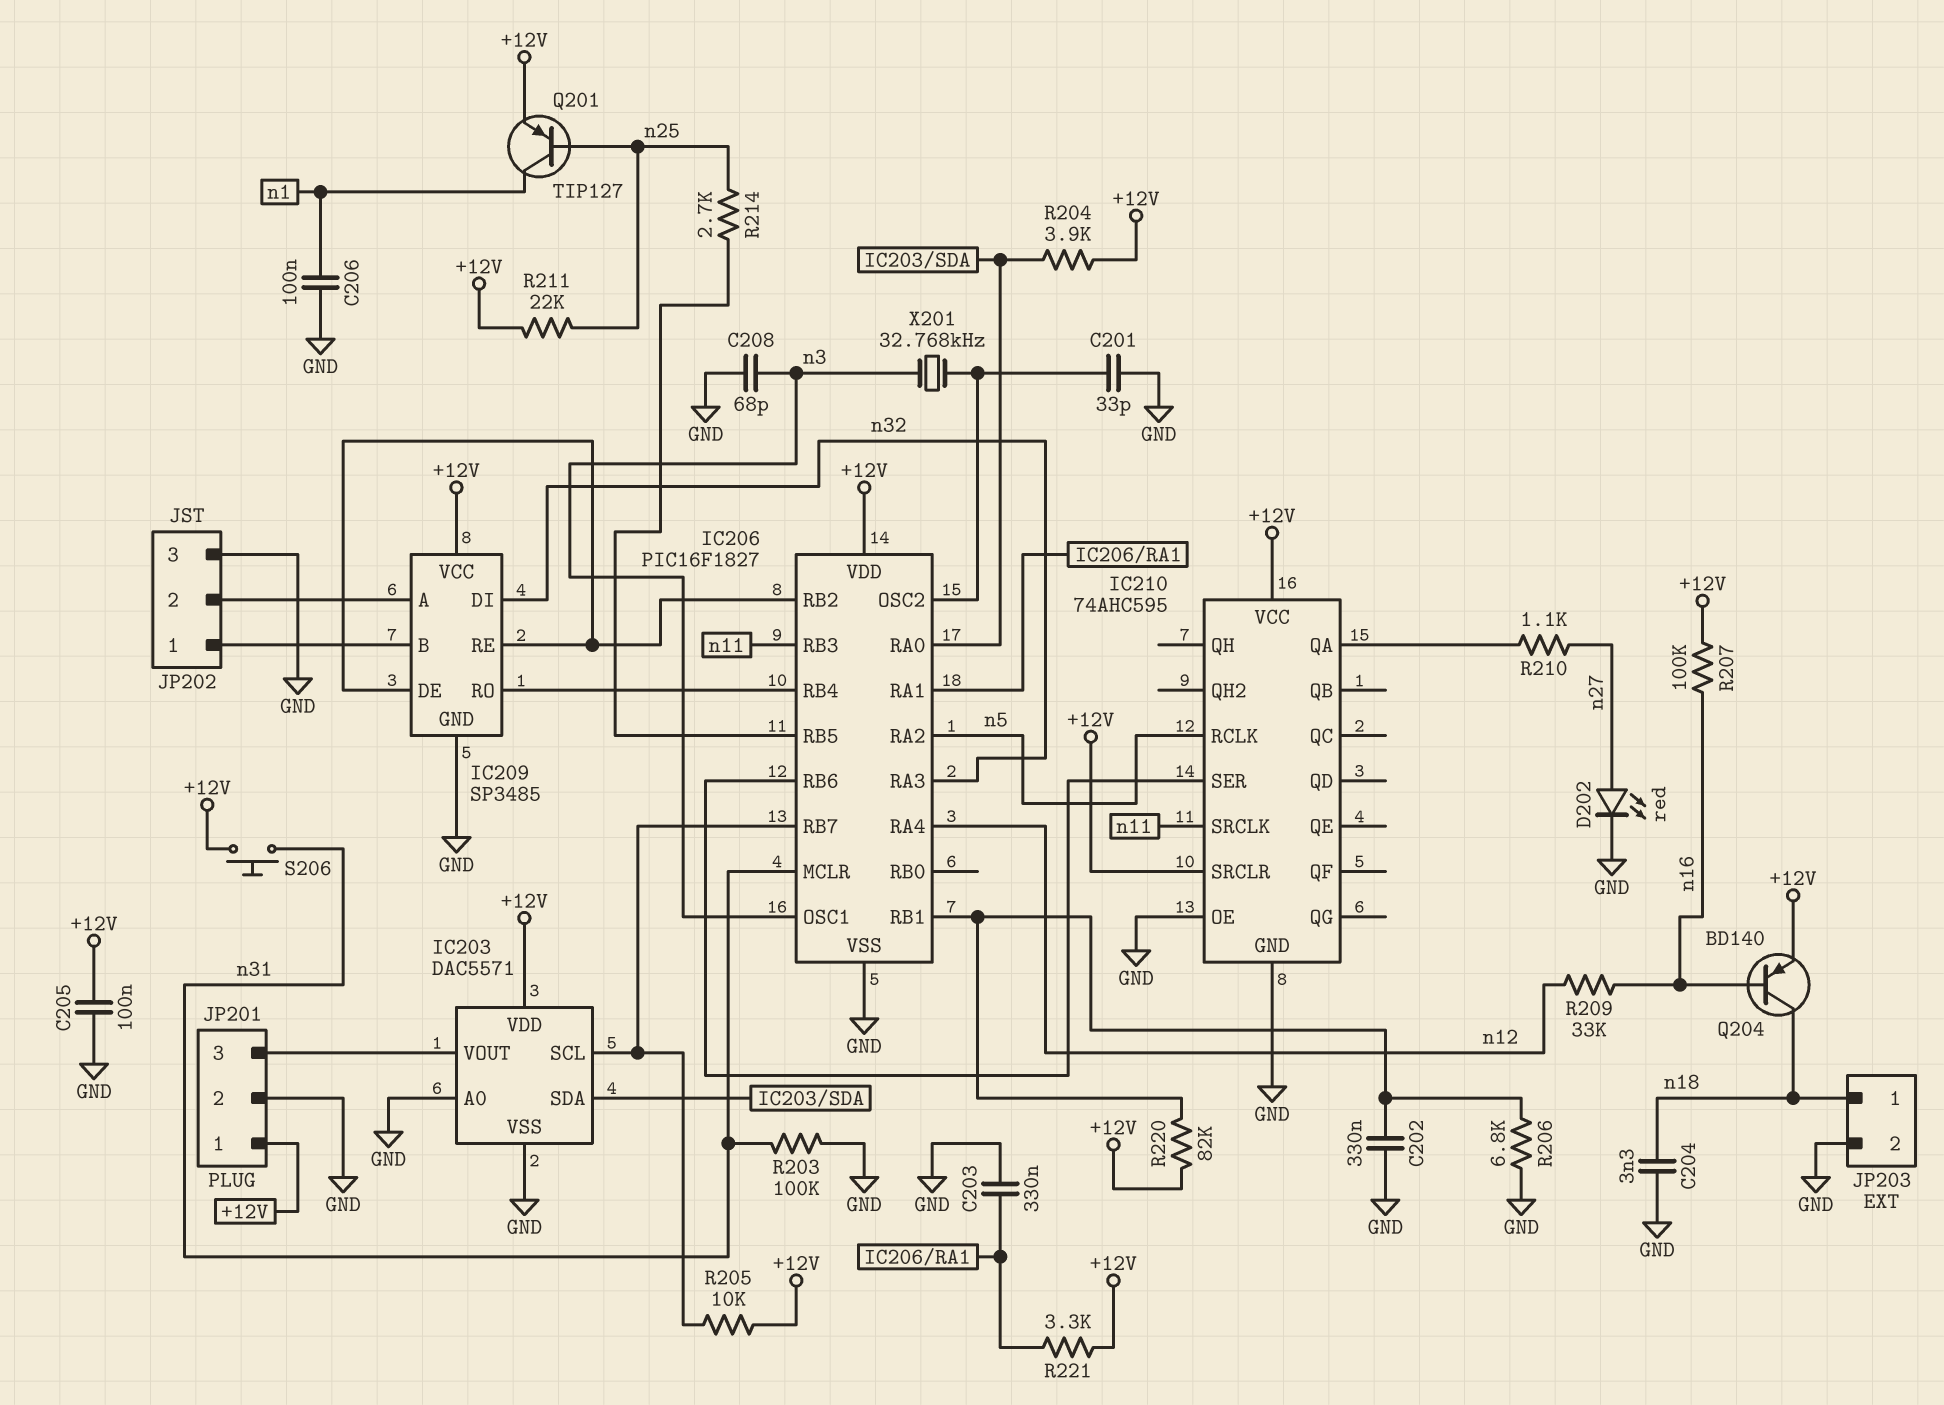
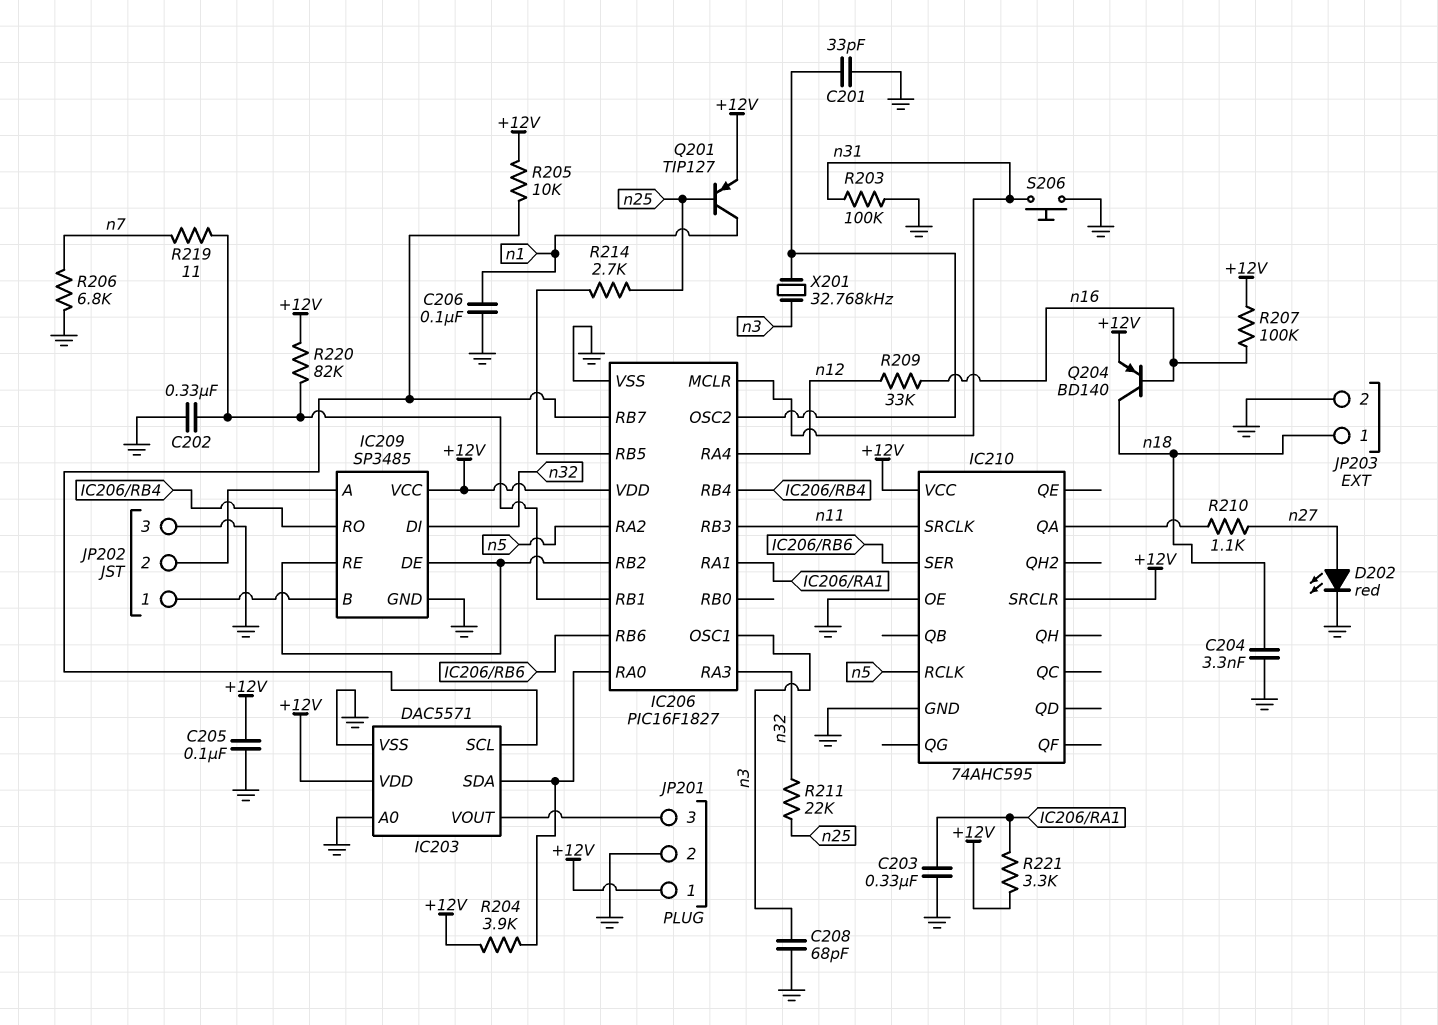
R206: 6.8k (GND, IC206/RB1) -> 6.8k (GND, n7)
R211: 22k (+12V, n25) -> 22k (n25, n32)
R219: none -> 11 (IC206/RB1, n7)
S206: button (+12V, n31) -> button (GND, n31)

